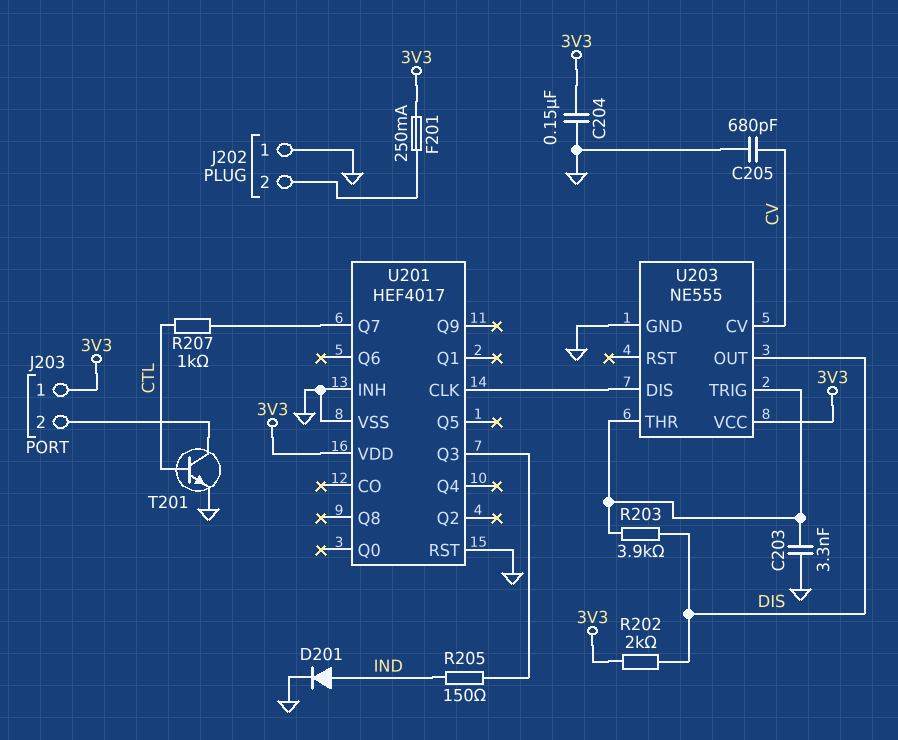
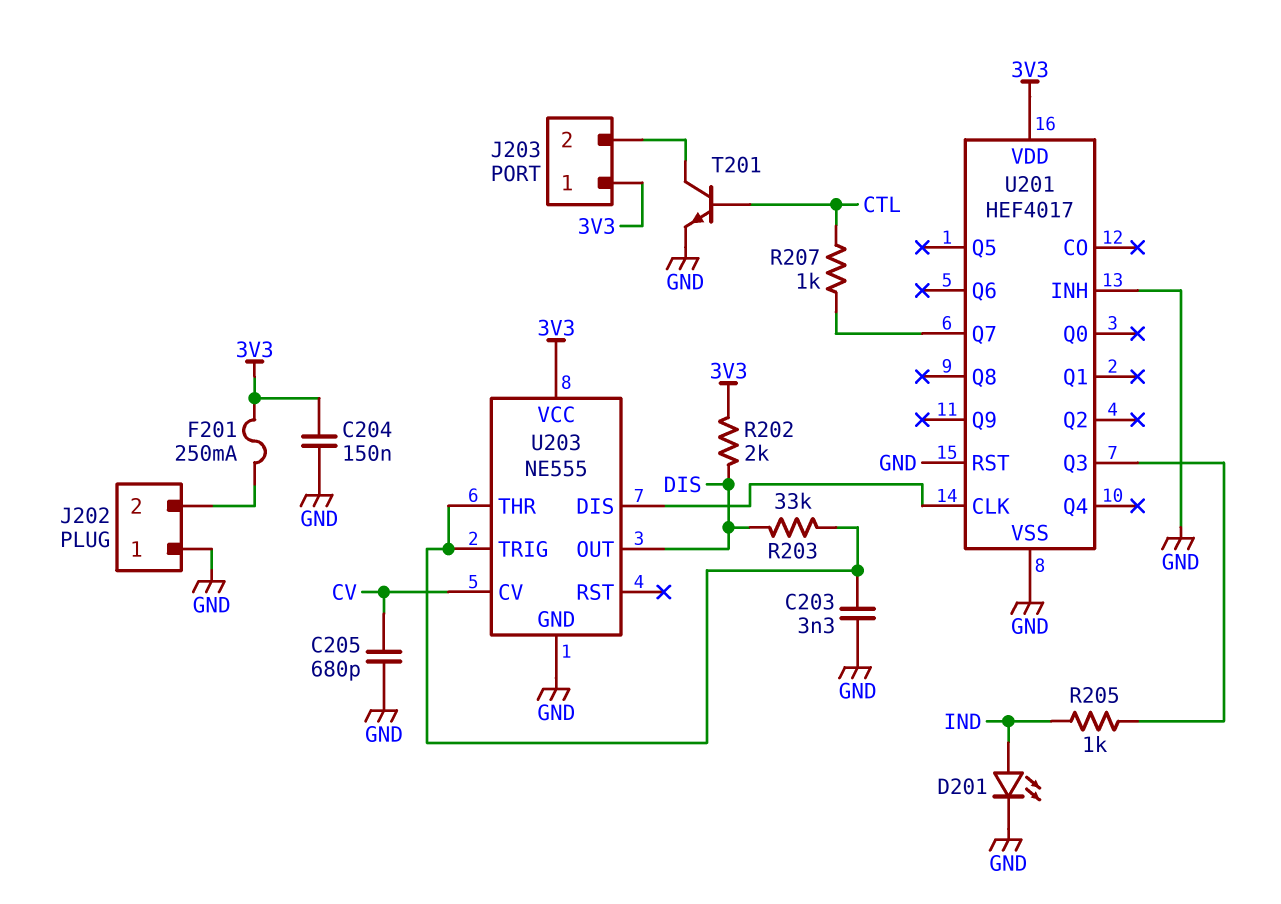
D201: diode (A IND, K GND) -> LED (A IND, K GND)
R203: 3.9k (DIS, U203/THR) -> 33k (DIS, U203/THR)
R205: 150 (IND, U201/Q3) -> 1k (IND, U201/Q3)

